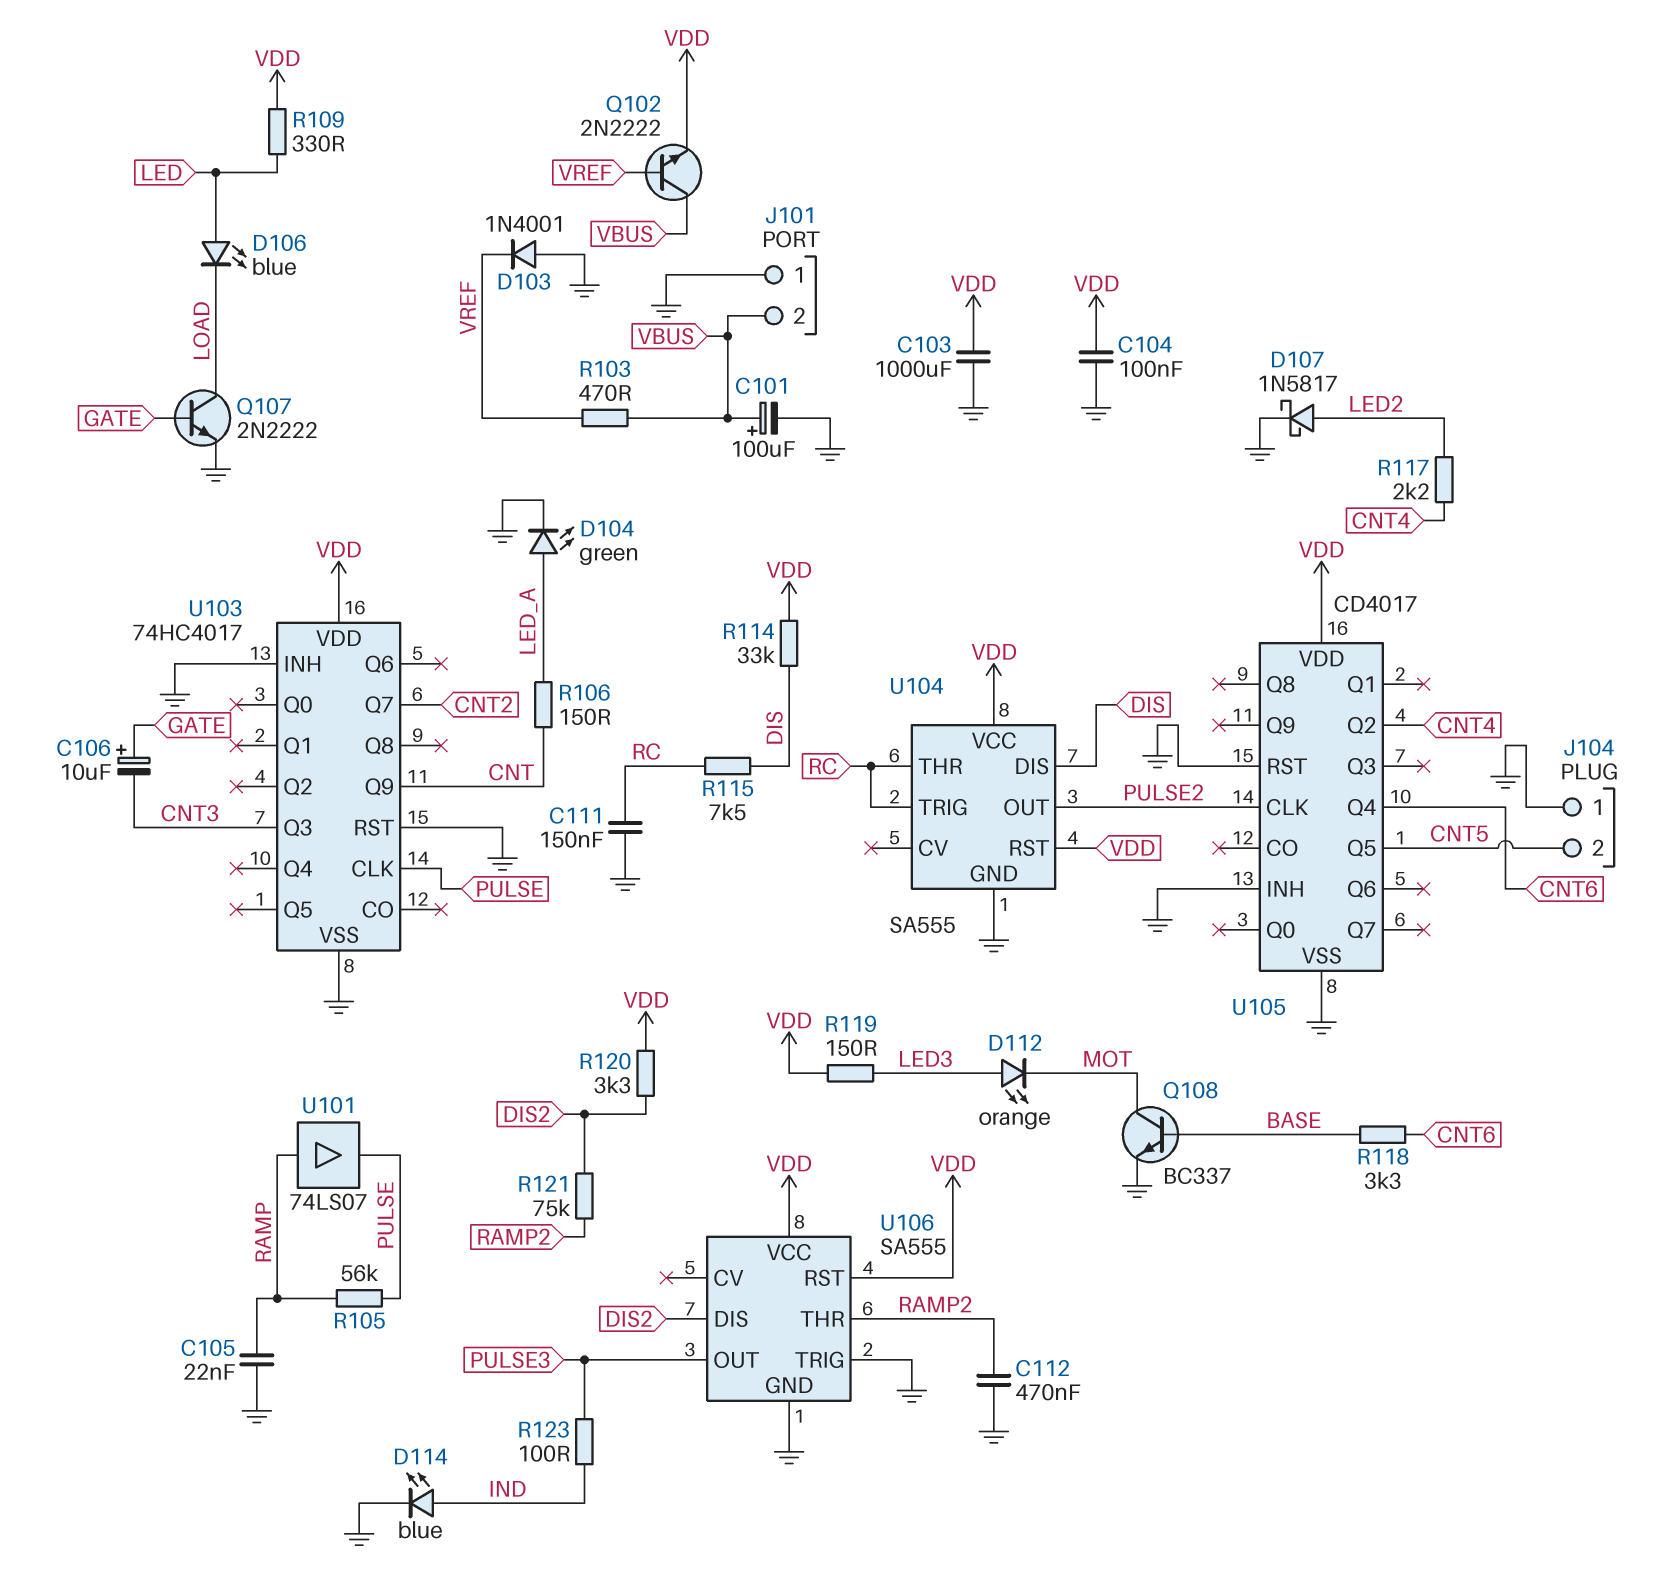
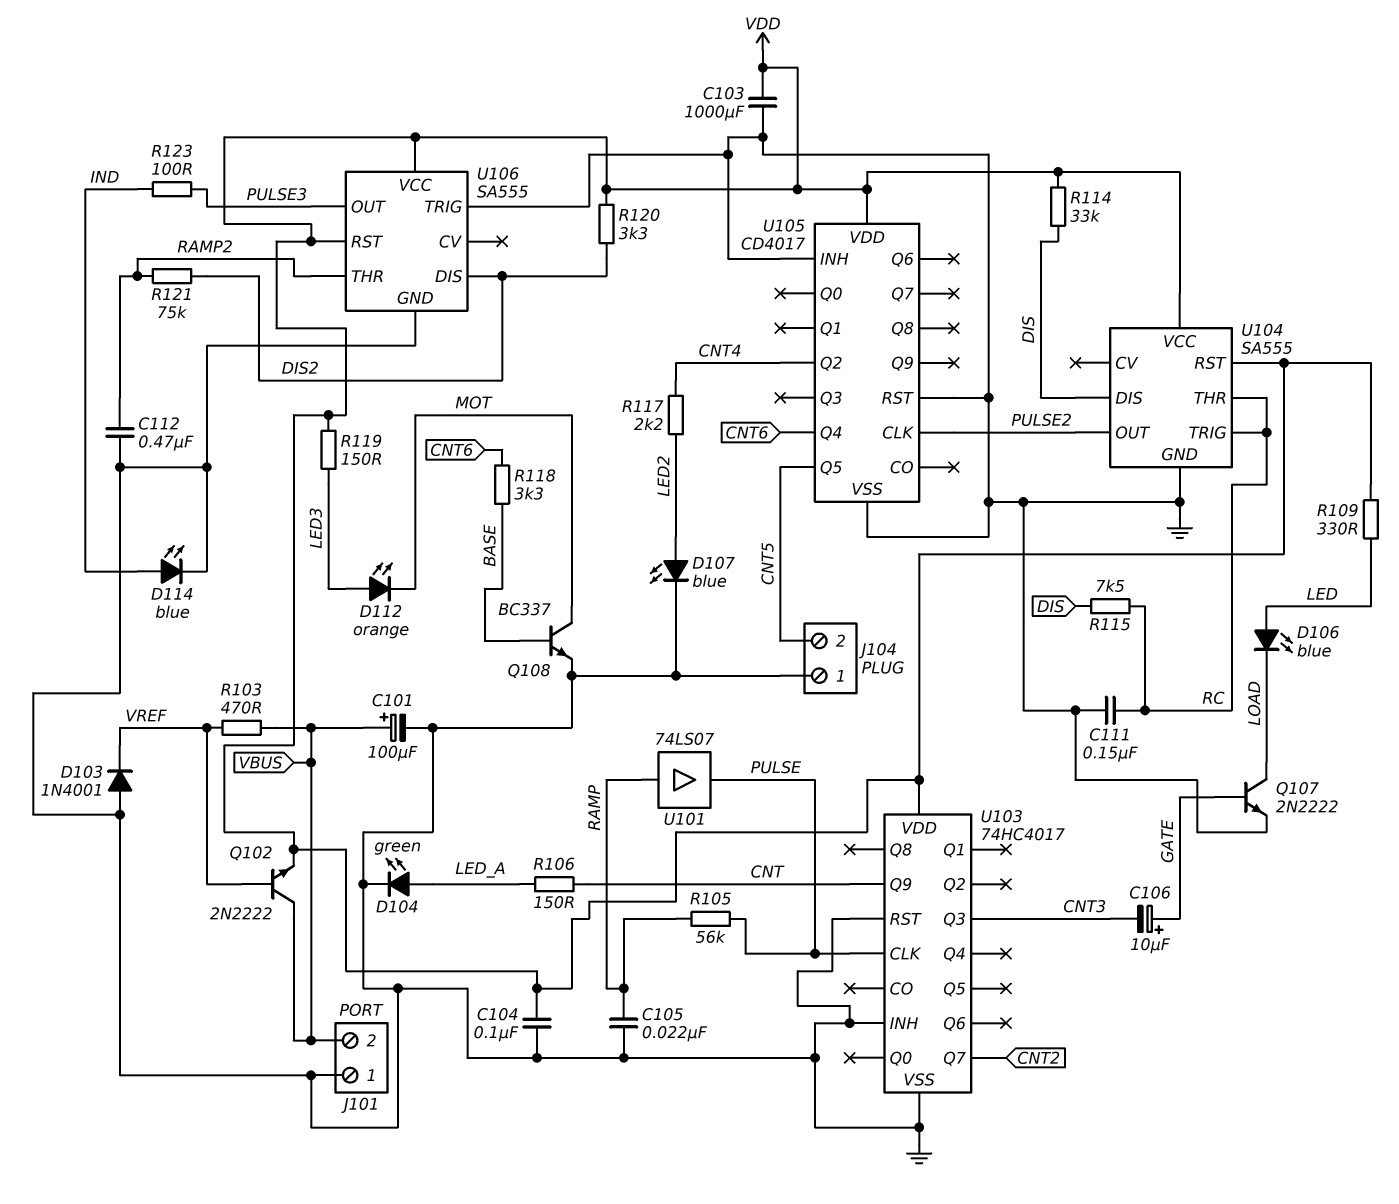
D107: schottky 1N5817 (A LED2, K GND) -> LED blue (A LED2, K GND)

